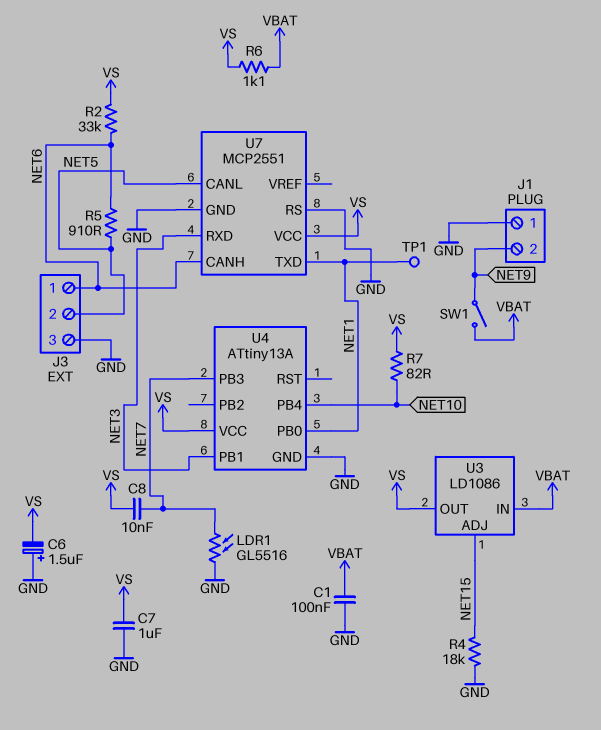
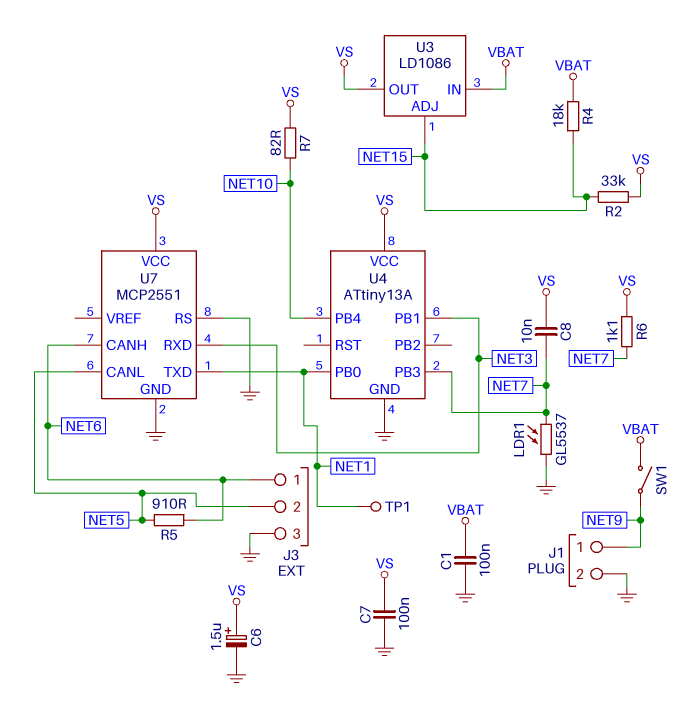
C6: 1.5uF (plus GND, minus VS) -> 1.5uF (plus VS, minus GND)
C7: 1uF (GND, VS) -> 100nF (GND, VS)
J1 pin 1: GND -> NET9
J1 pin 2: NET9 -> GND
LDR1: GL5516 (GND, NET7) -> GL5537 (GND, NET7)
R2: 33k (NET6, VS) -> 33k (NET15, VS)
R4: 18k (GND, NET15) -> 18k (NET15, VBAT)
R6: 1.1k (VBAT, VS) -> 1.1k (NET7, VS)

